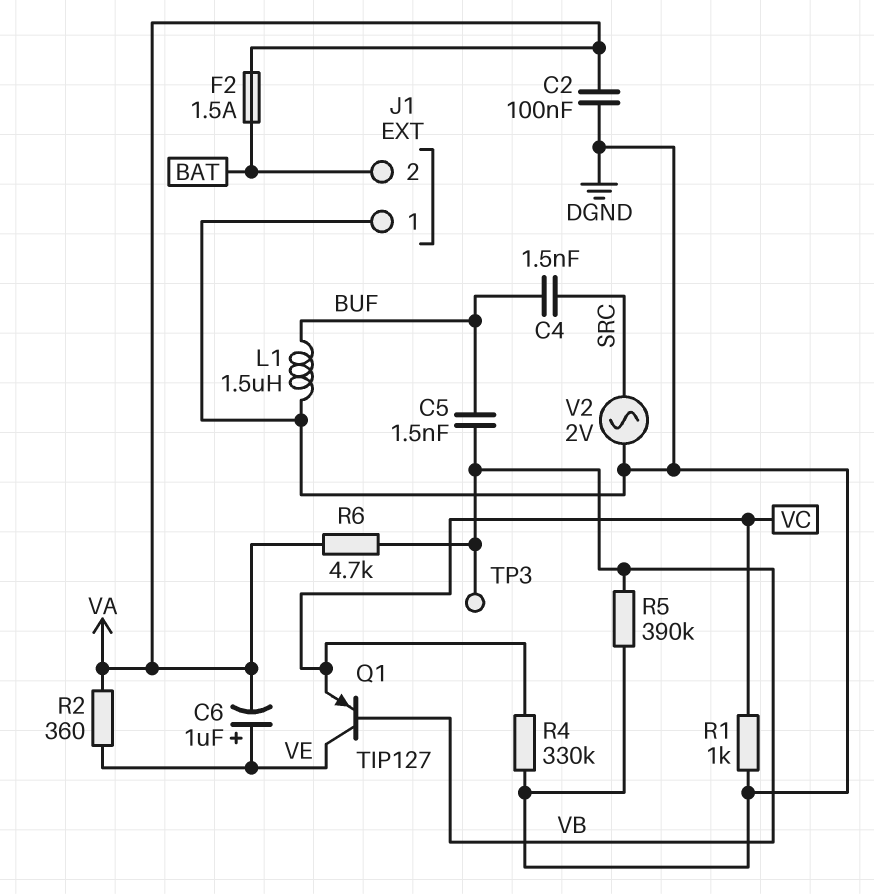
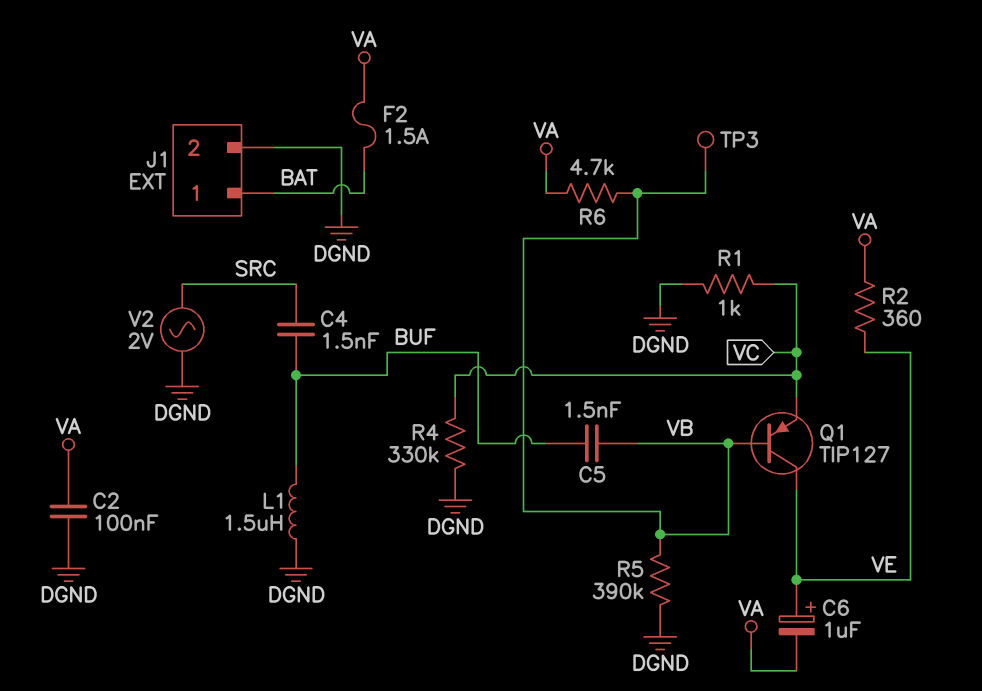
J1 pin 1: DGND -> BAT
J1 pin 2: BAT -> DGND

